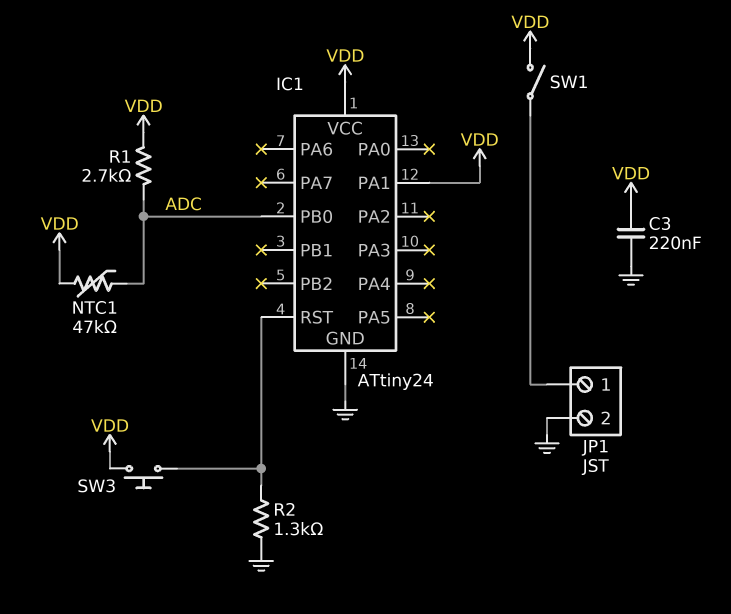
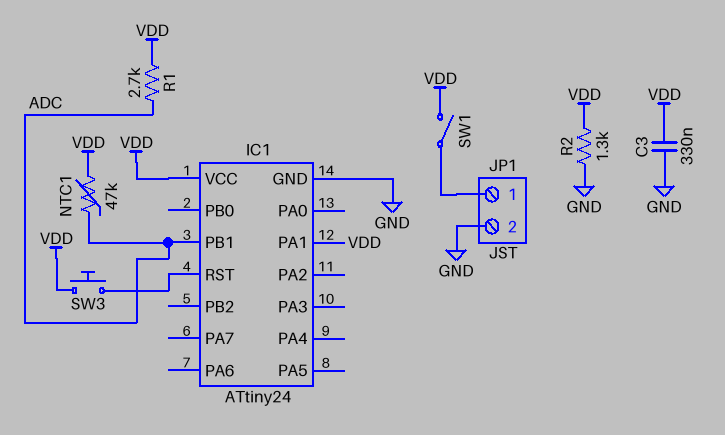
C3: 220nF (GND, VDD) -> 330nF (GND, VDD)
IC1 pin PB0: ADC -> none
IC1 pin PB1: none -> ADC
R2: 1.3k (GND, IC1/RST) -> 1.3k (GND, VDD)

